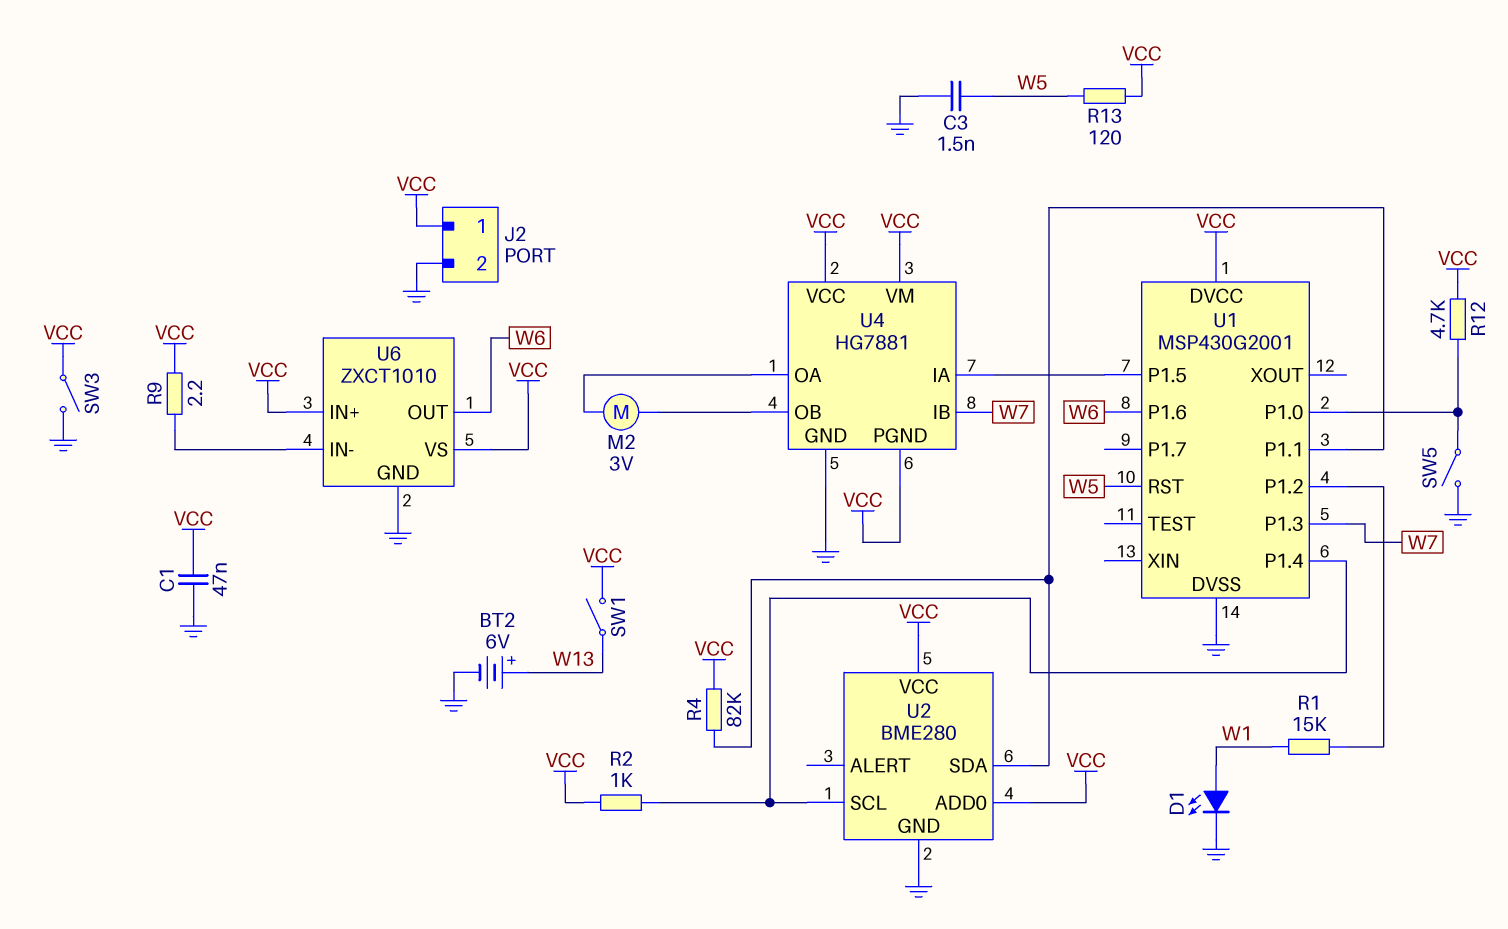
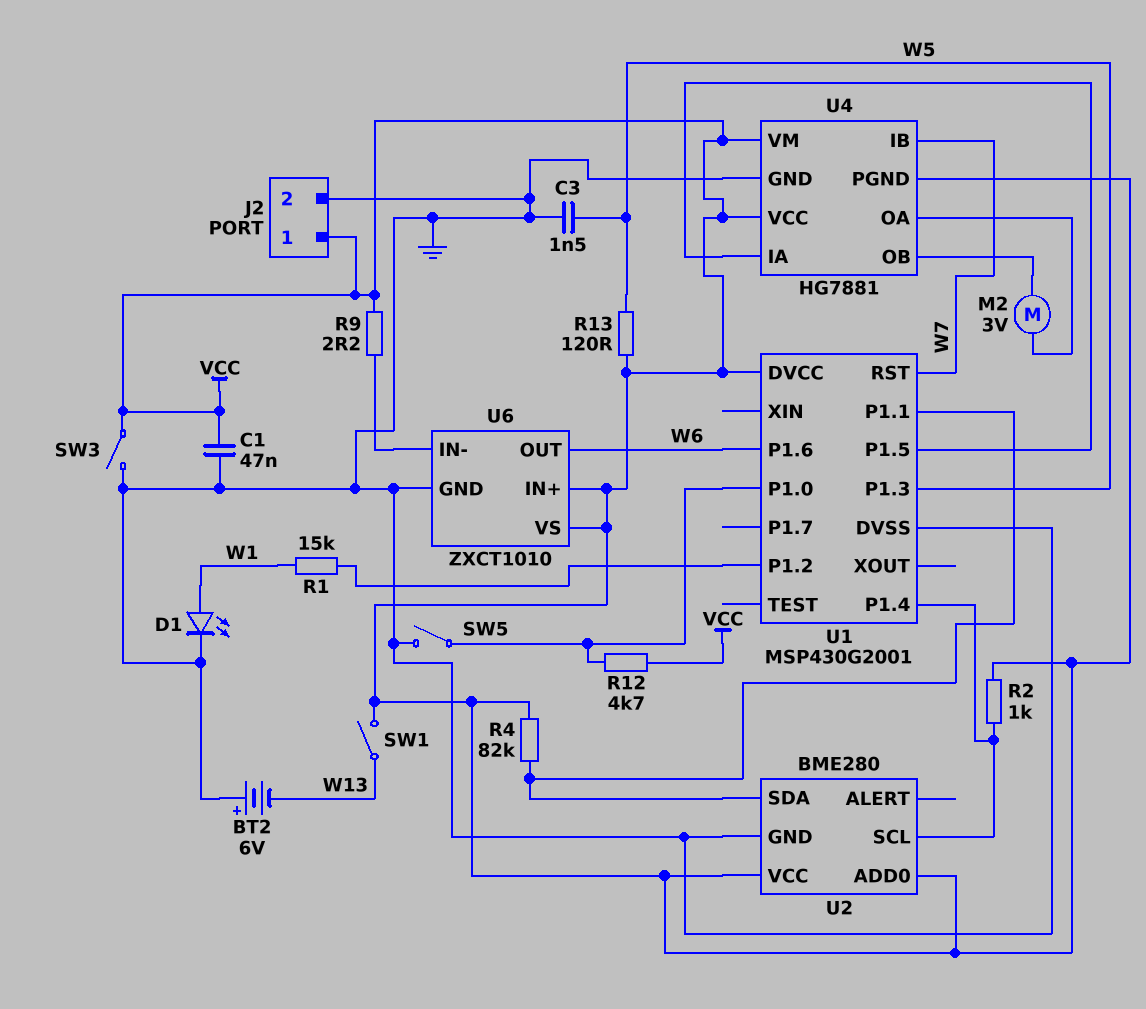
BT2: 6V (plus W13, minus GND) -> 6V (plus GND, minus W13)
U1 pin P1.3: W7 -> W5
U1 pin RST: W5 -> W7

